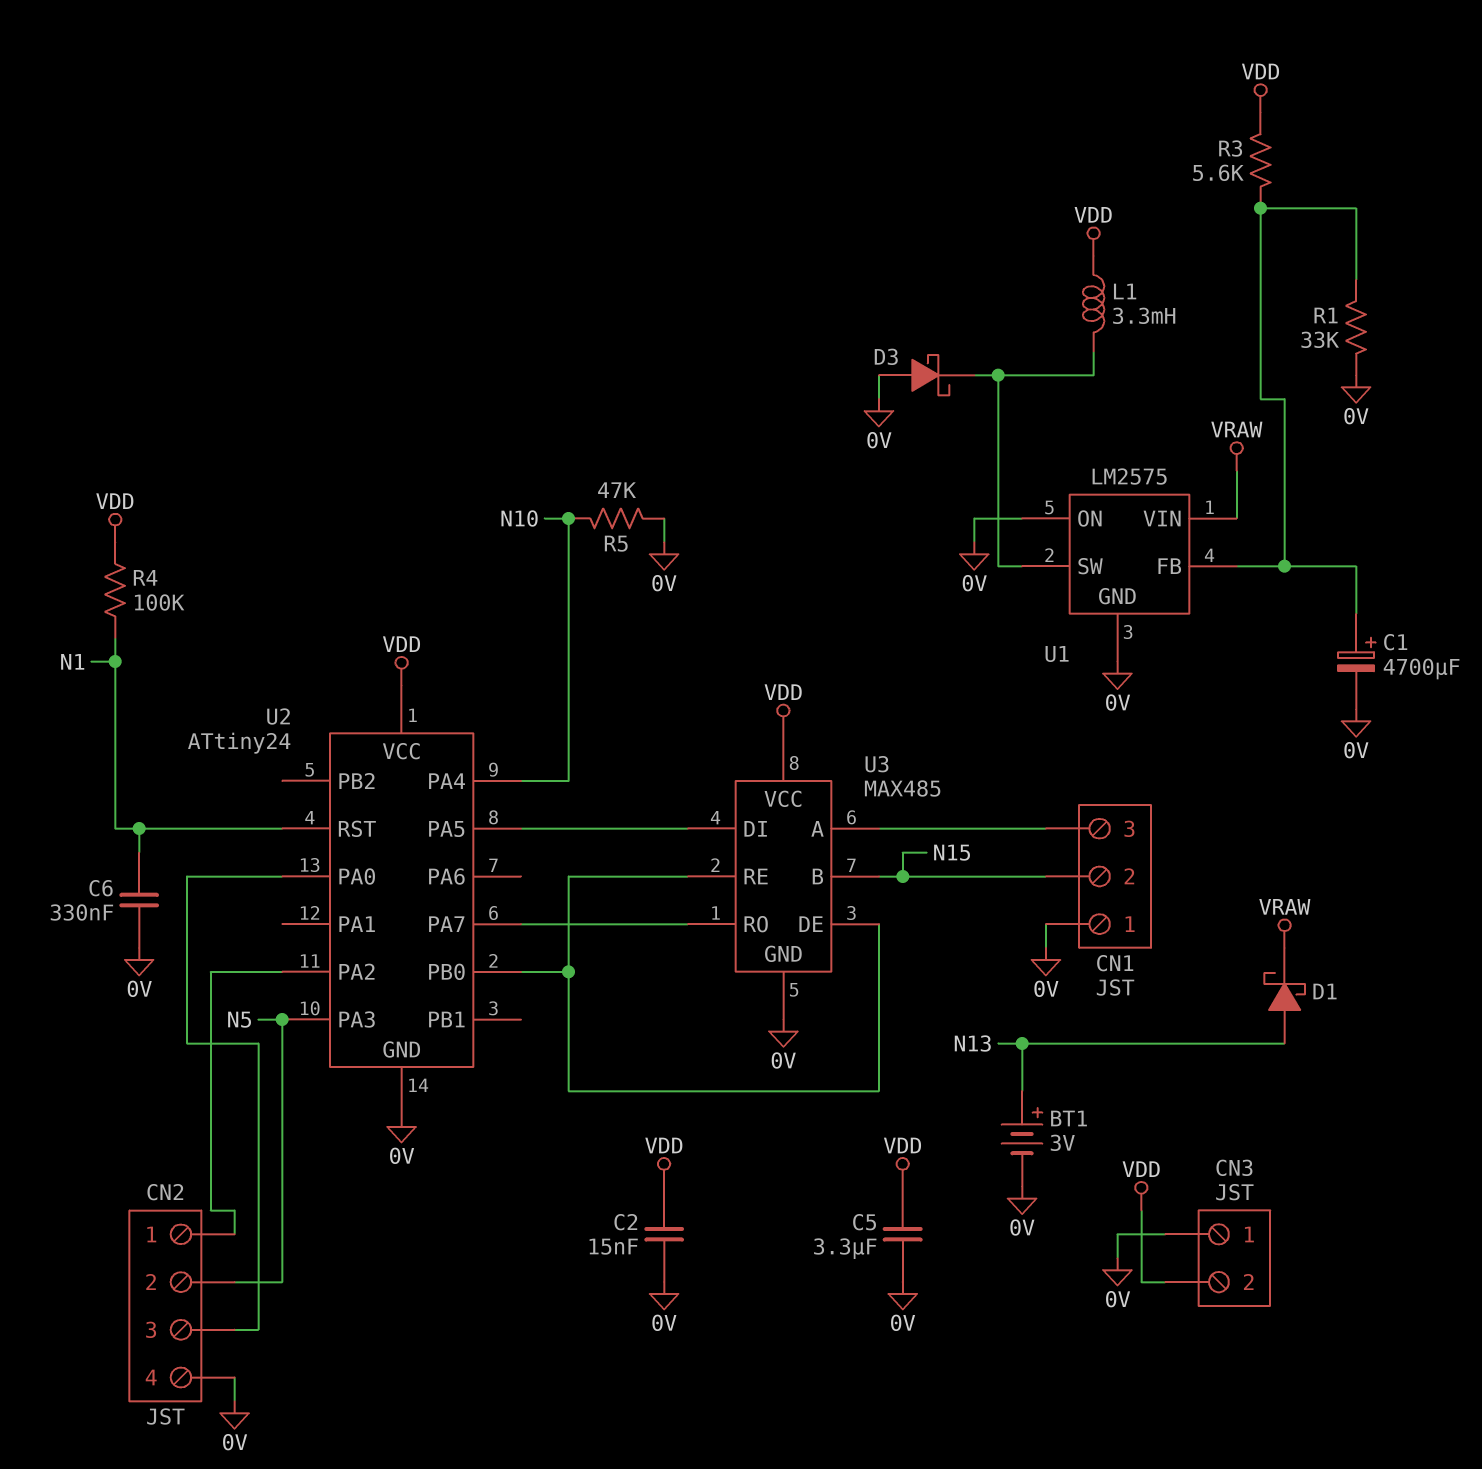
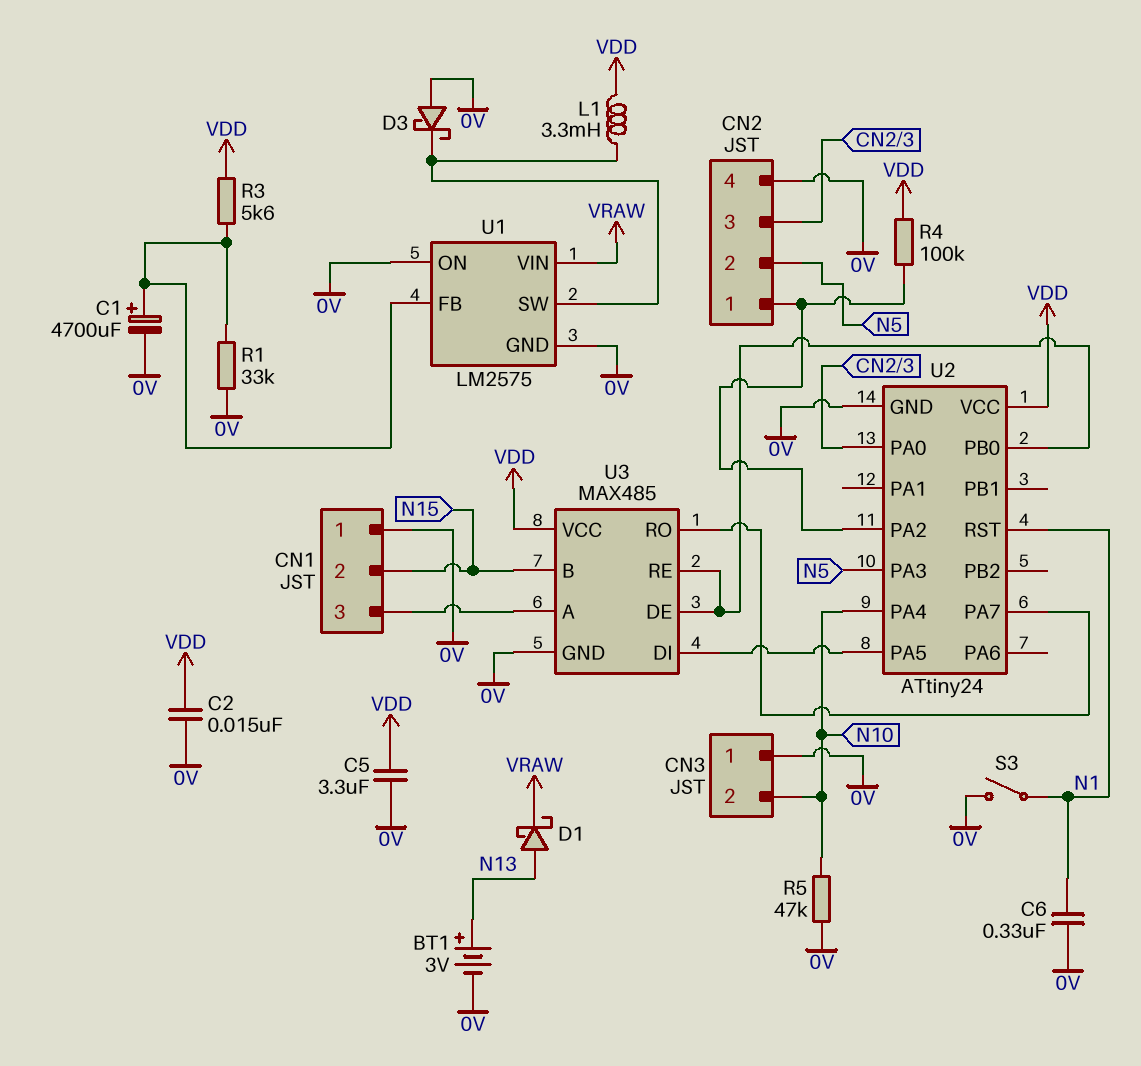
CN3 pin 2: VDD -> N10
R4: 100k (N1, VDD) -> 100k (CN2/1, VDD)
S3: none -> switch (0V, N1)

